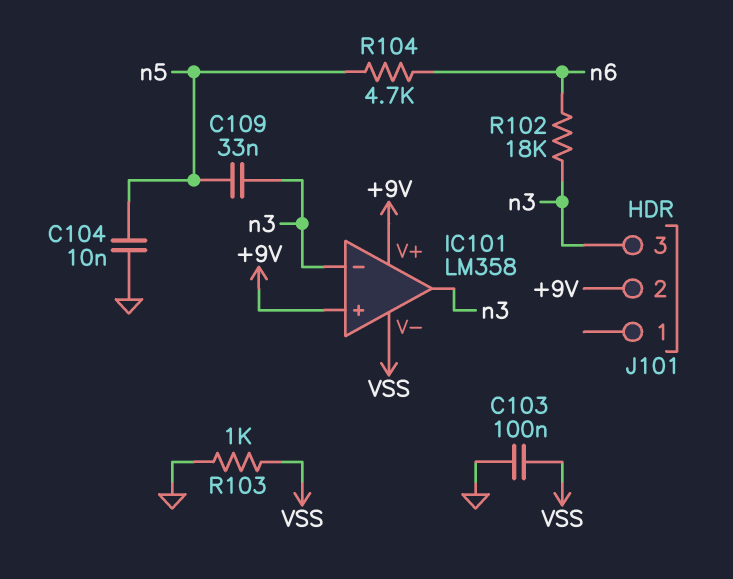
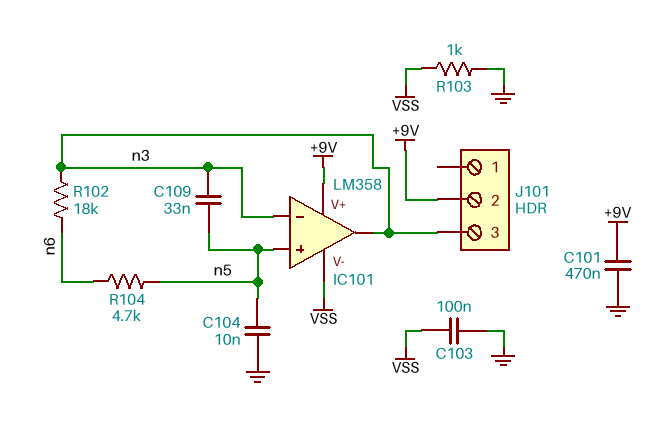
C101: none -> 470nF (+9V, GND)
IC101 pin in+: +9V -> n5

